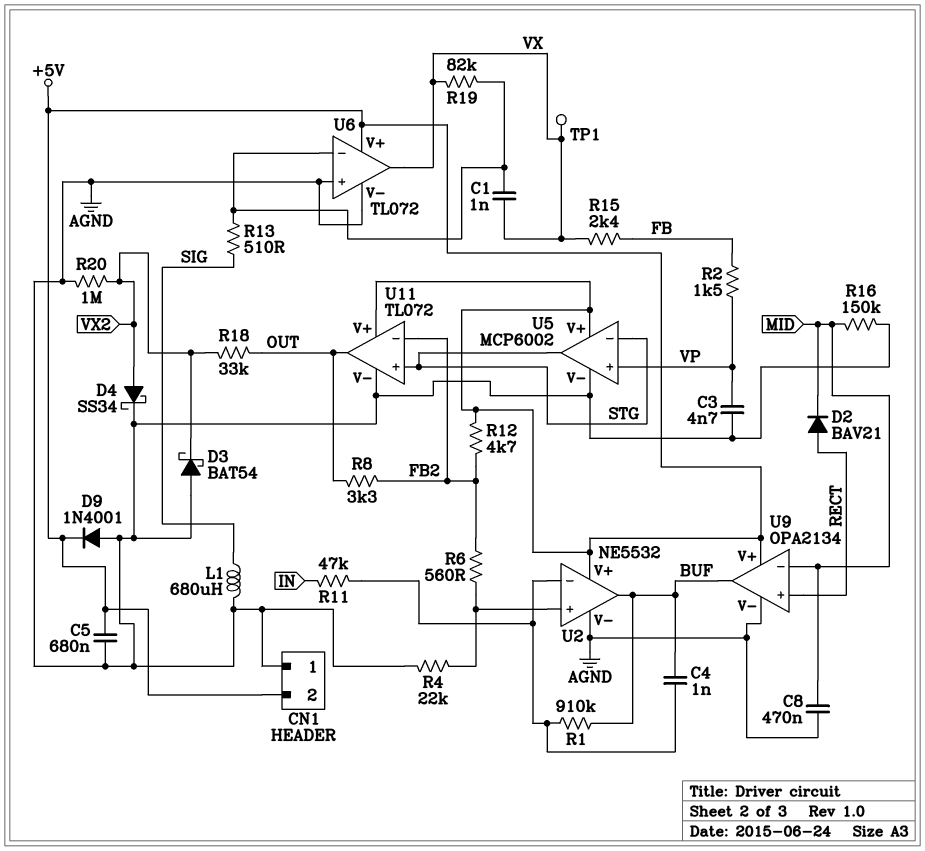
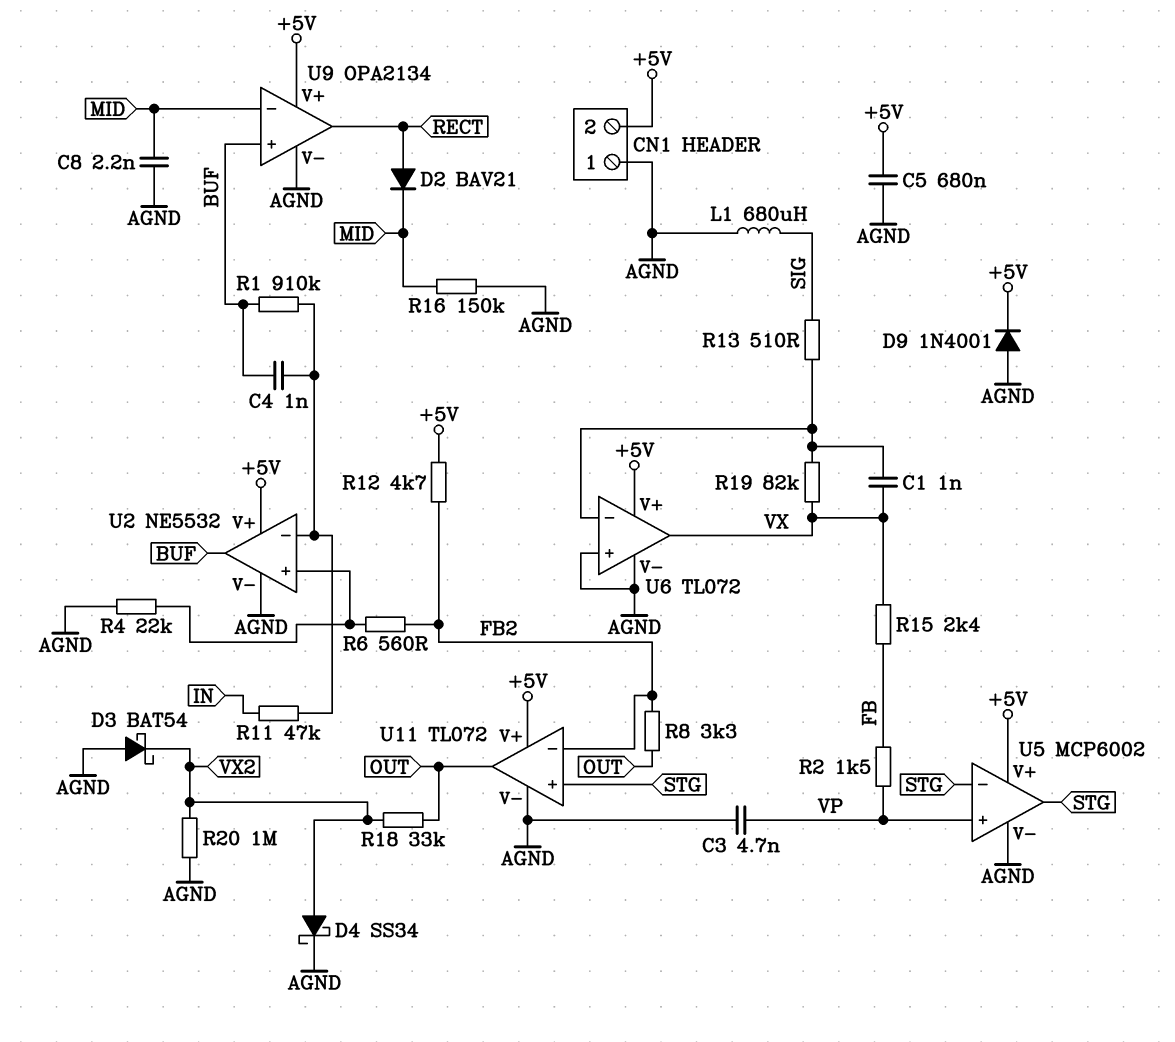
C8: 470nF (AGND, MID) -> 2.2nF (AGND, MID)
TP1: test point (VX) -> none
U9 pin in+: RECT -> BUF
U9 pin out: BUF -> RECT

